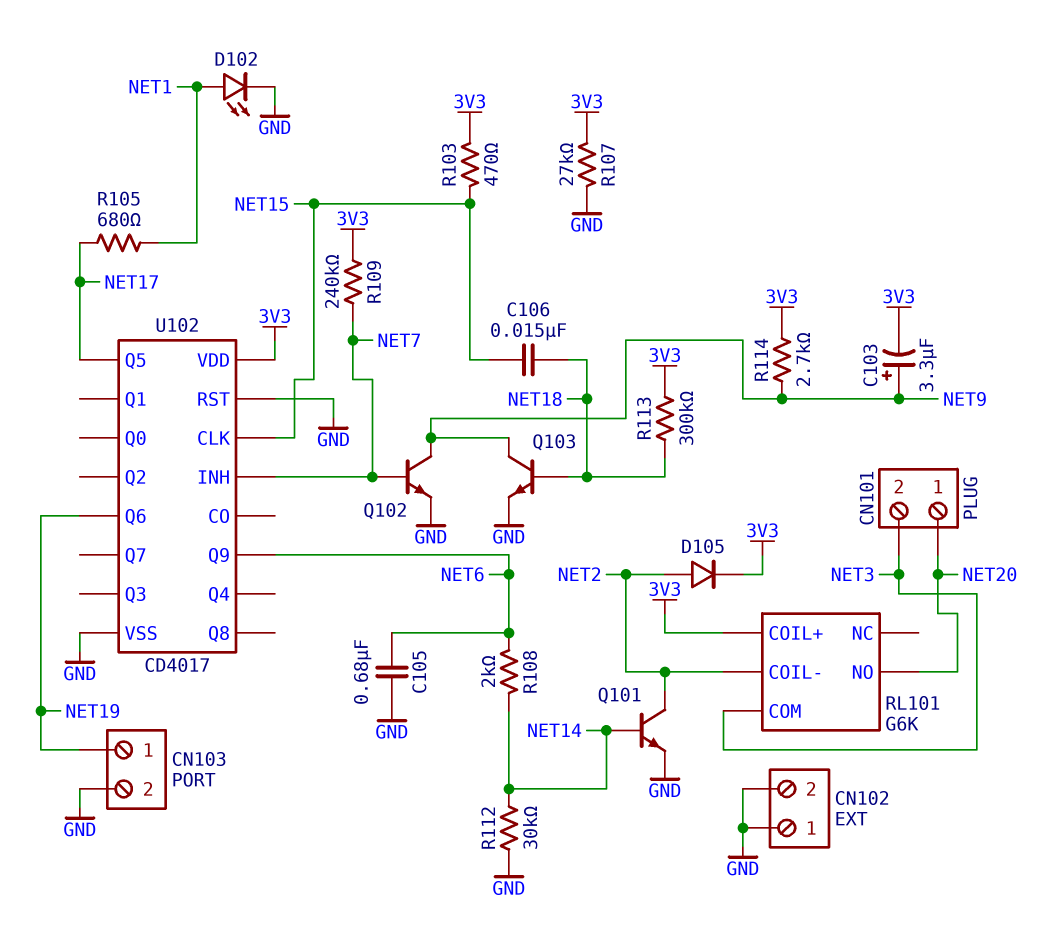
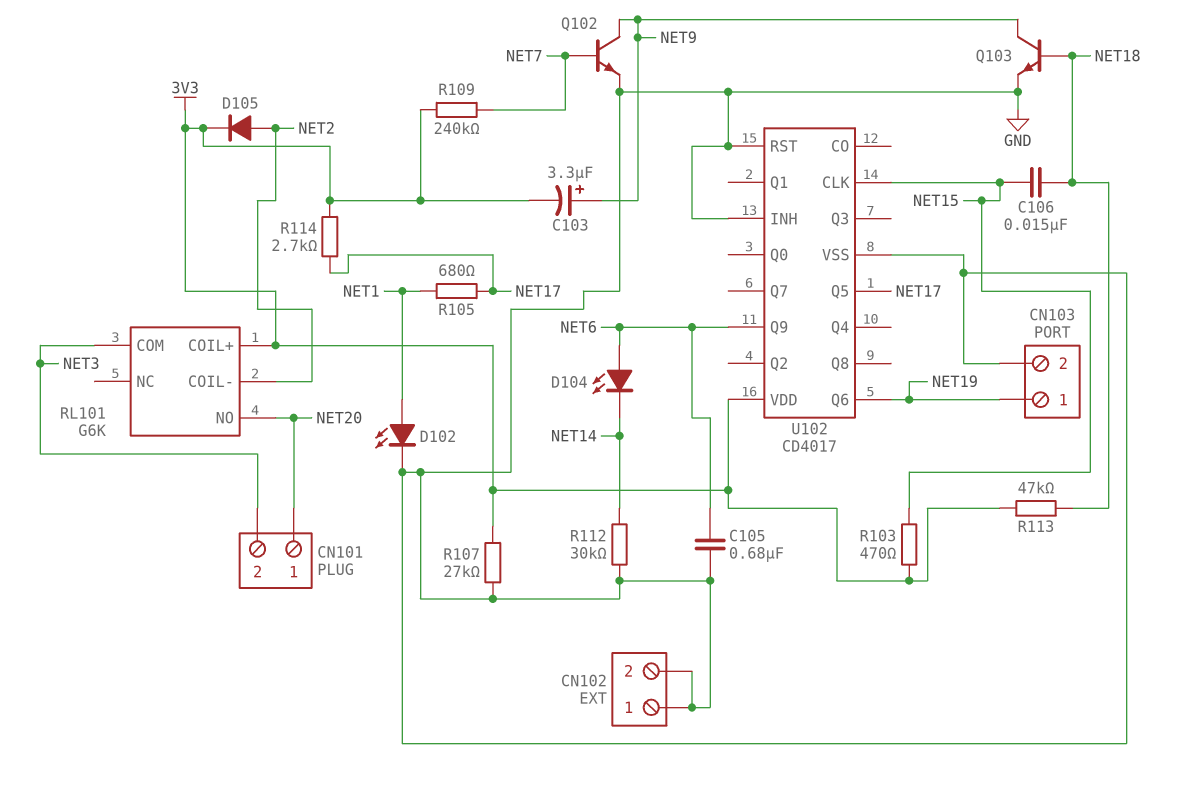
D104: none -> LED (A NET6, K NET14)
Q101: NPN (B NET14, C NET2, E GND) -> none
R108: 2k (NET6, NET14) -> none
R113: 300k (3V3, NET18) -> 47k (3V3, NET18)
R114: 2.7k (3V3, NET9) -> 2.7k (3V3, NET17)
U102 pin INH: NET7 -> GND

